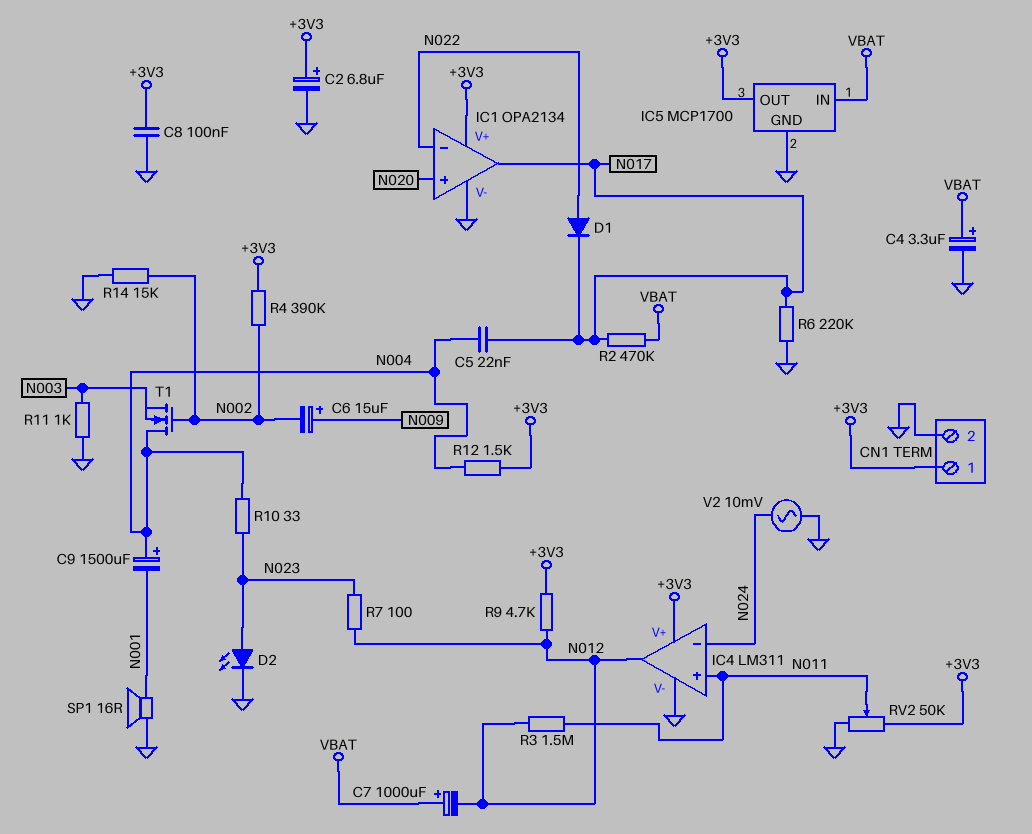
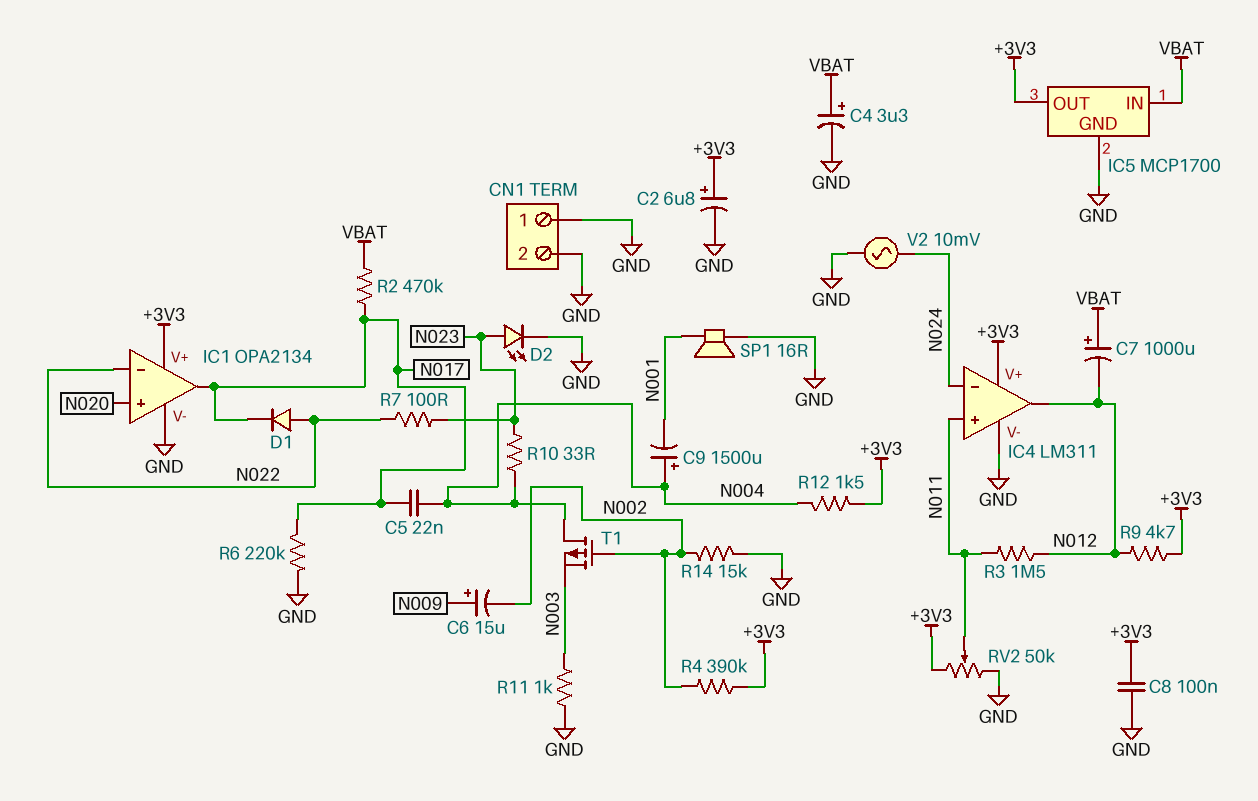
CN1 pin 1: +3V3 -> GND
R7: 100 (N012, N023) -> 100 (N022, N023)
T1: NMOS (G N002, D N004, S N003) -> PMOS (G N002, D N004, S N003)

